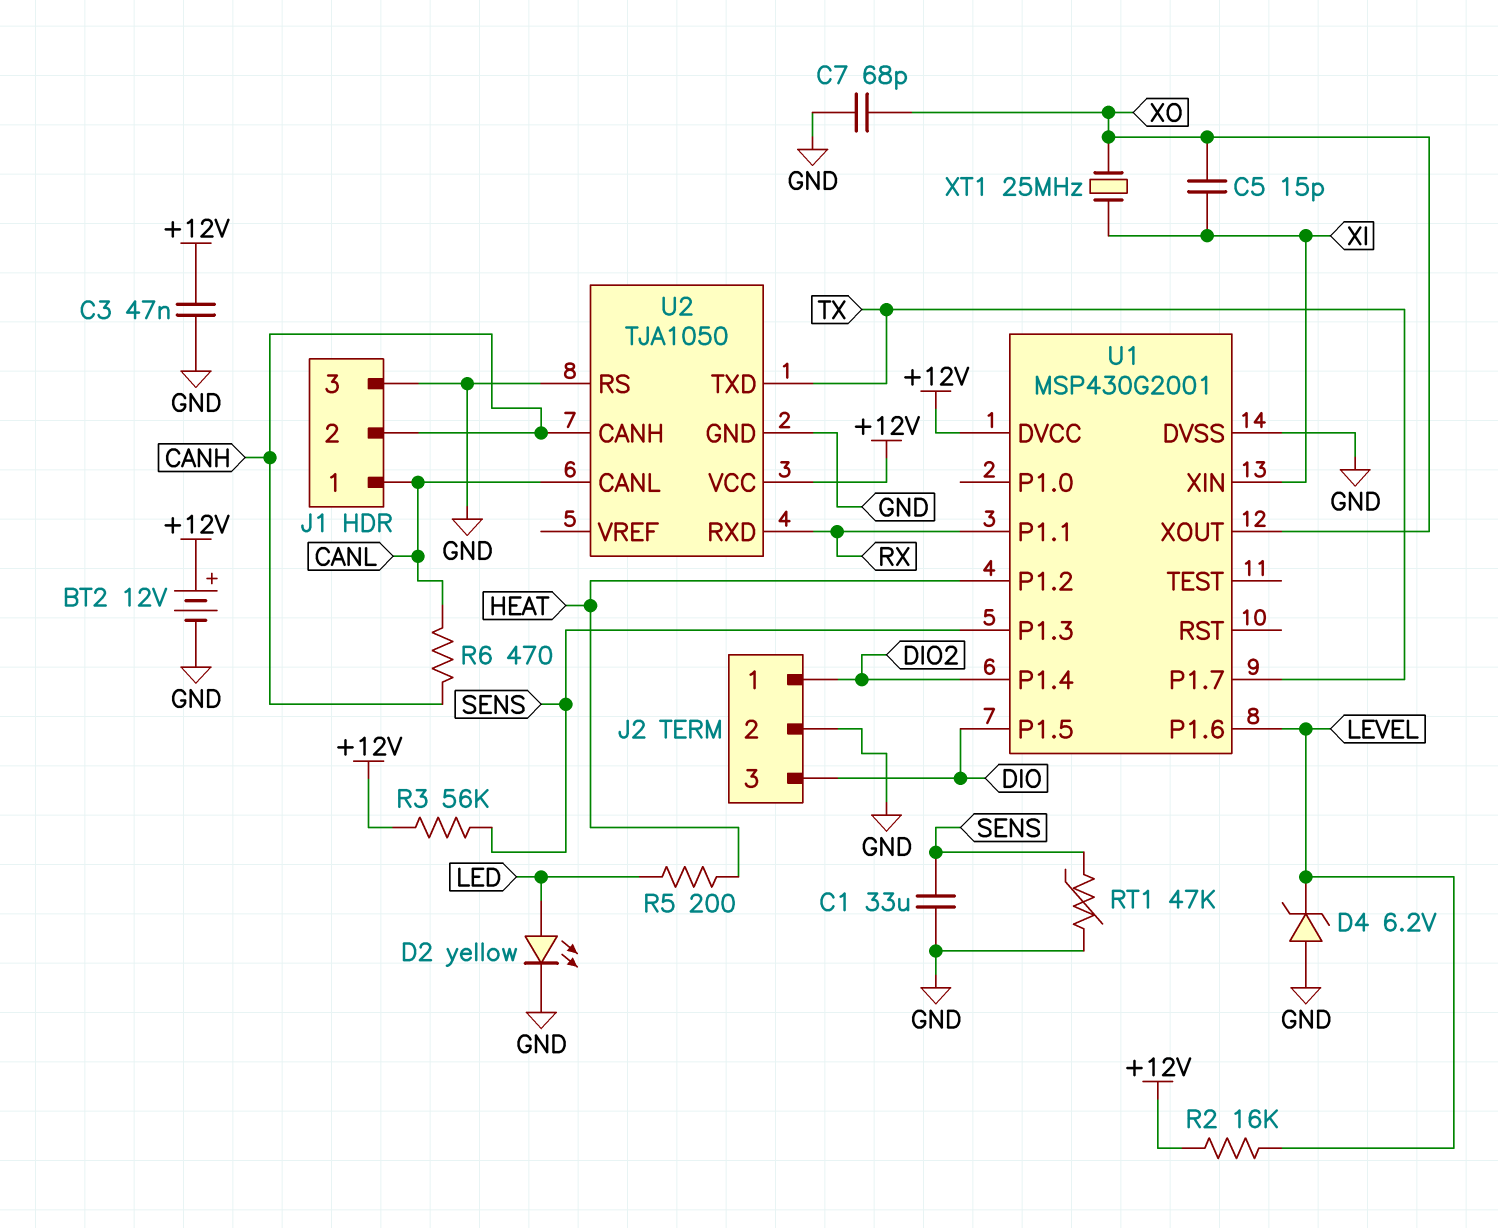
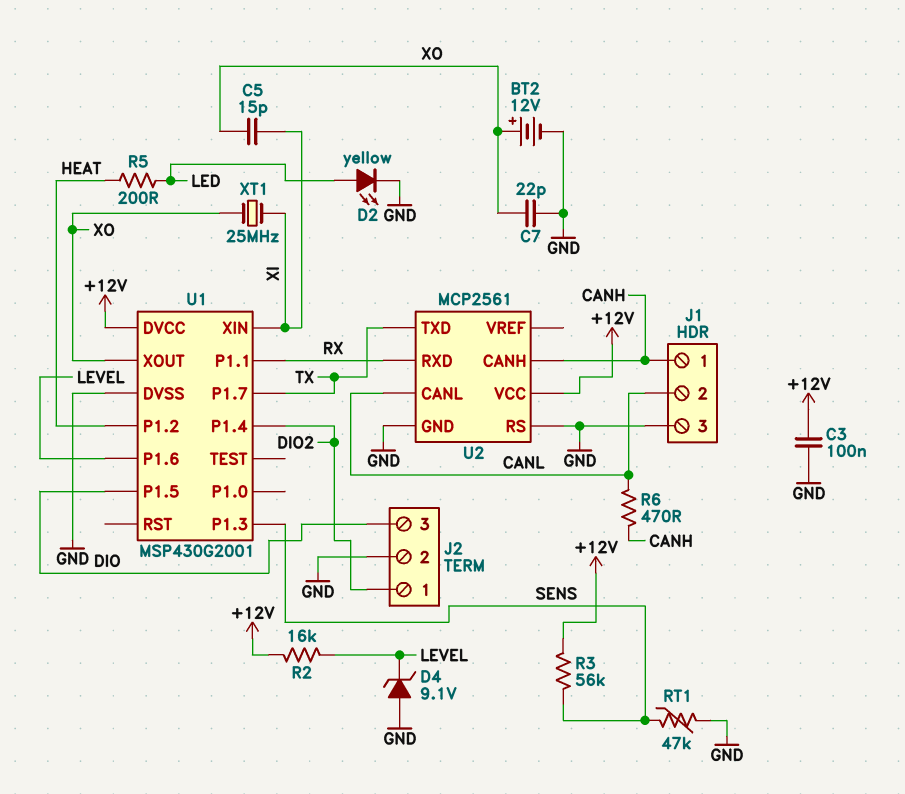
BT2: 12V (plus +12V, minus GND) -> 12V (plus XO, minus GND)
C1: 33uF (GND, SENS) -> none
C3: 47nF (+12V, GND) -> 100nF (+12V, GND)
C7: 68pF (GND, XO) -> 22pF (GND, XO)
D4: zener 6.2V (A GND, K LEVEL) -> zener 9.1V (A GND, K LEVEL)
J1 pin 1: CANL -> CANH
J1 pin 2: CANH -> CANL
U2: TJA1050 -> MCP2561

